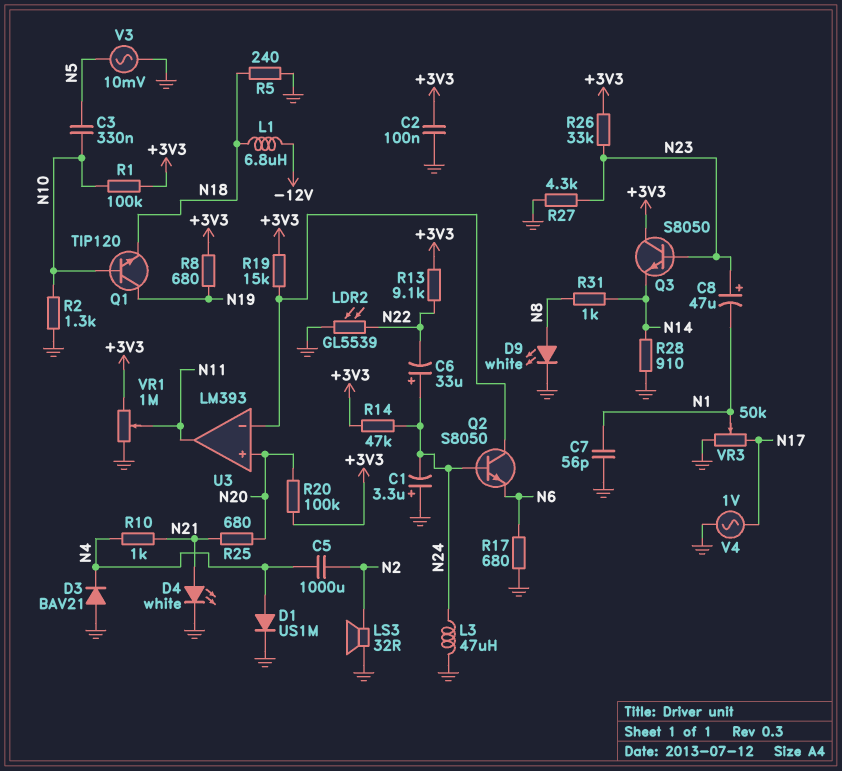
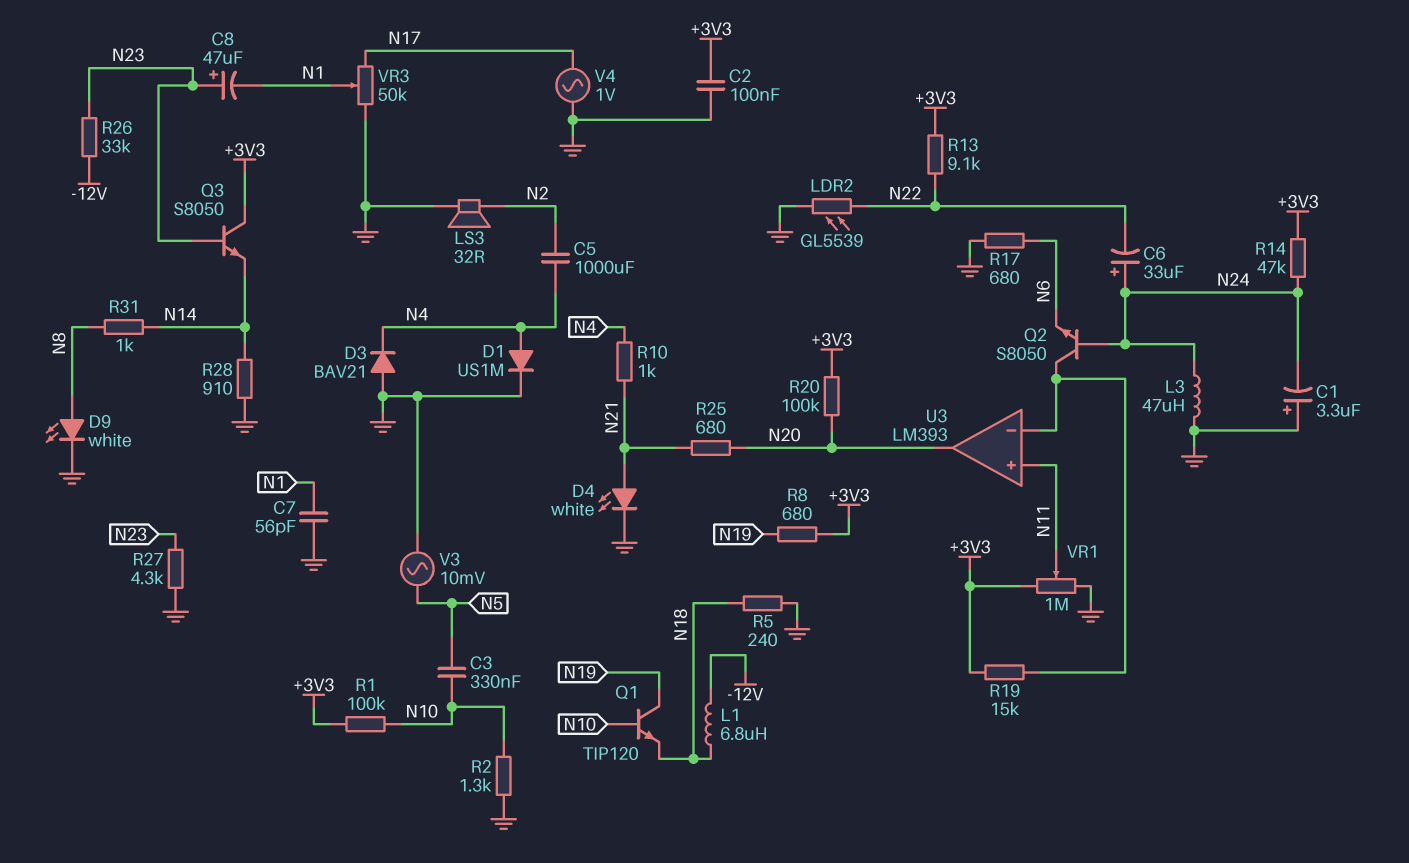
R26: 33k (+3V3, N23) -> 33k (-12V, N23)
U3 pin in+: N20 -> N11
U3 pin out: N11 -> N20

